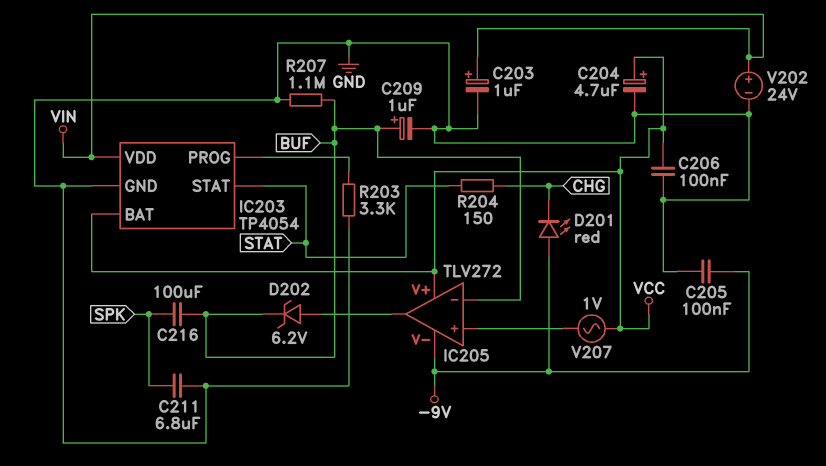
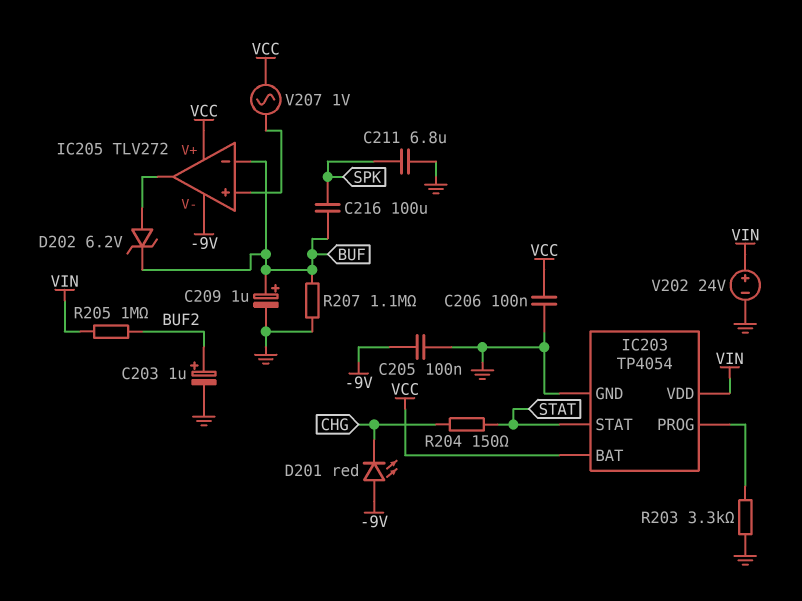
C203: 1uF (plus VIN, minus GND) -> 1uF (plus BUF2, minus GND)
C204: 4.7uF (plus VCC, minus GND) -> none
R205: none -> 1M (BUF2, VIN)

